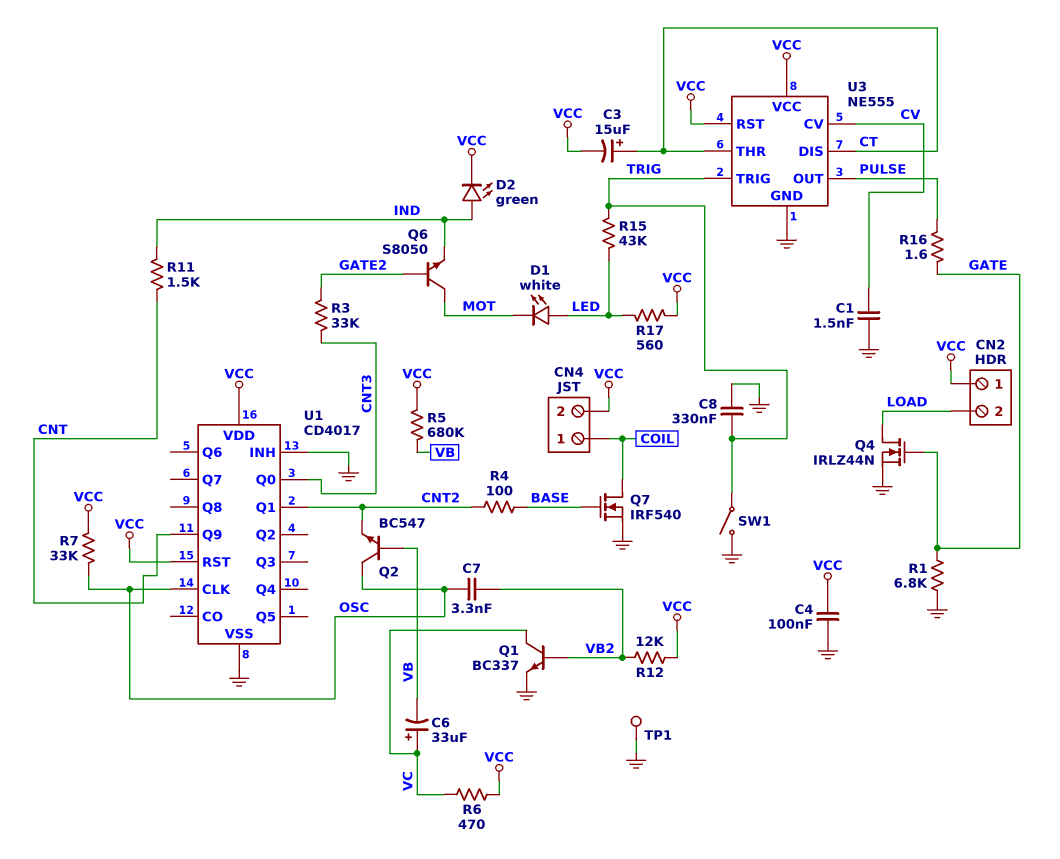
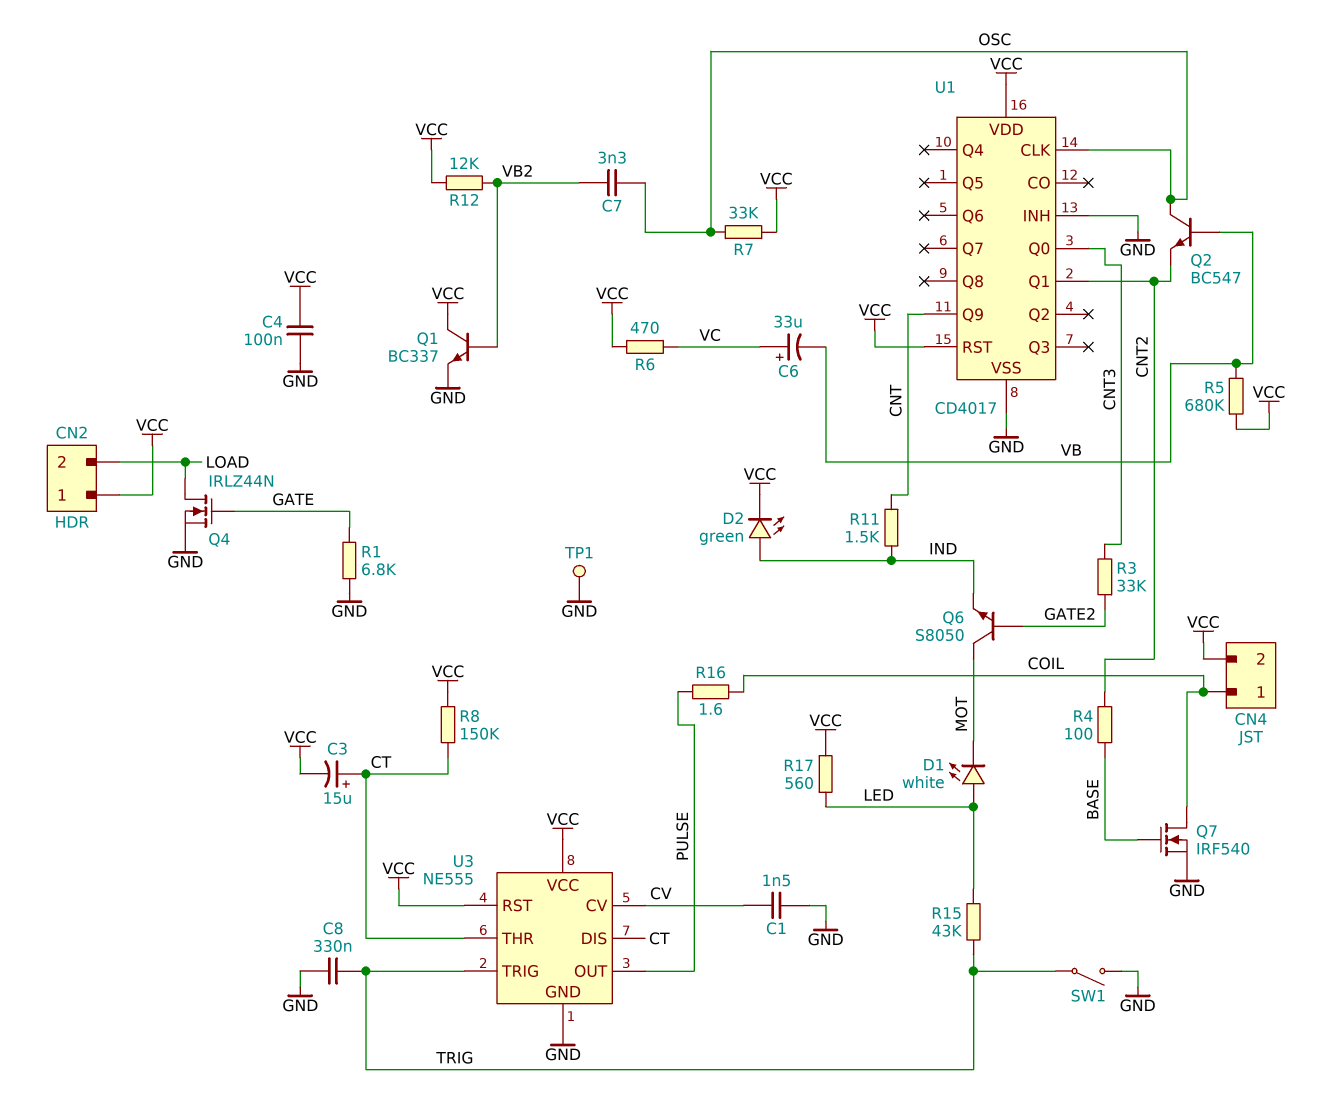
Q1: NPN BC337 (B VB2, C VC, E GND) -> NPN BC337 (B VB2, C VCC, E GND)
R8: none -> 150k (CT, VCC)
R16: 1.6 (GATE, PULSE) -> 1.6 (COIL, PULSE)

